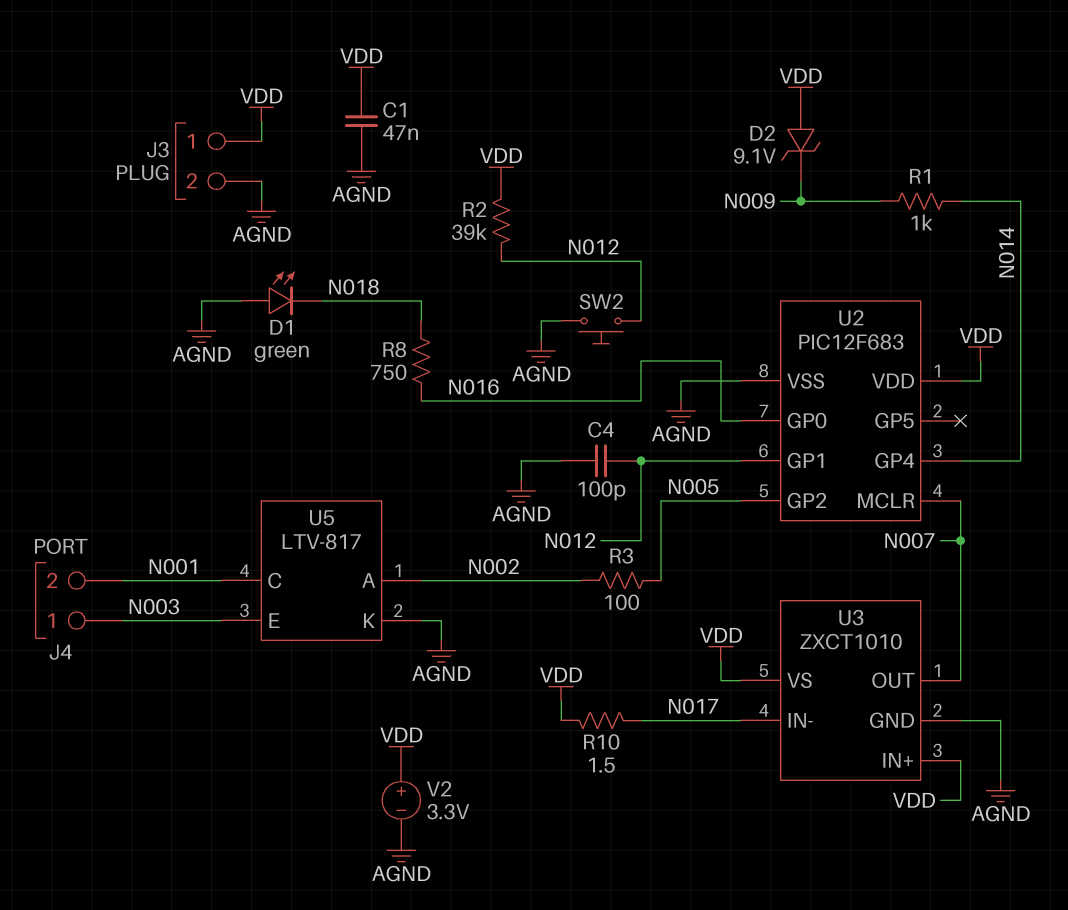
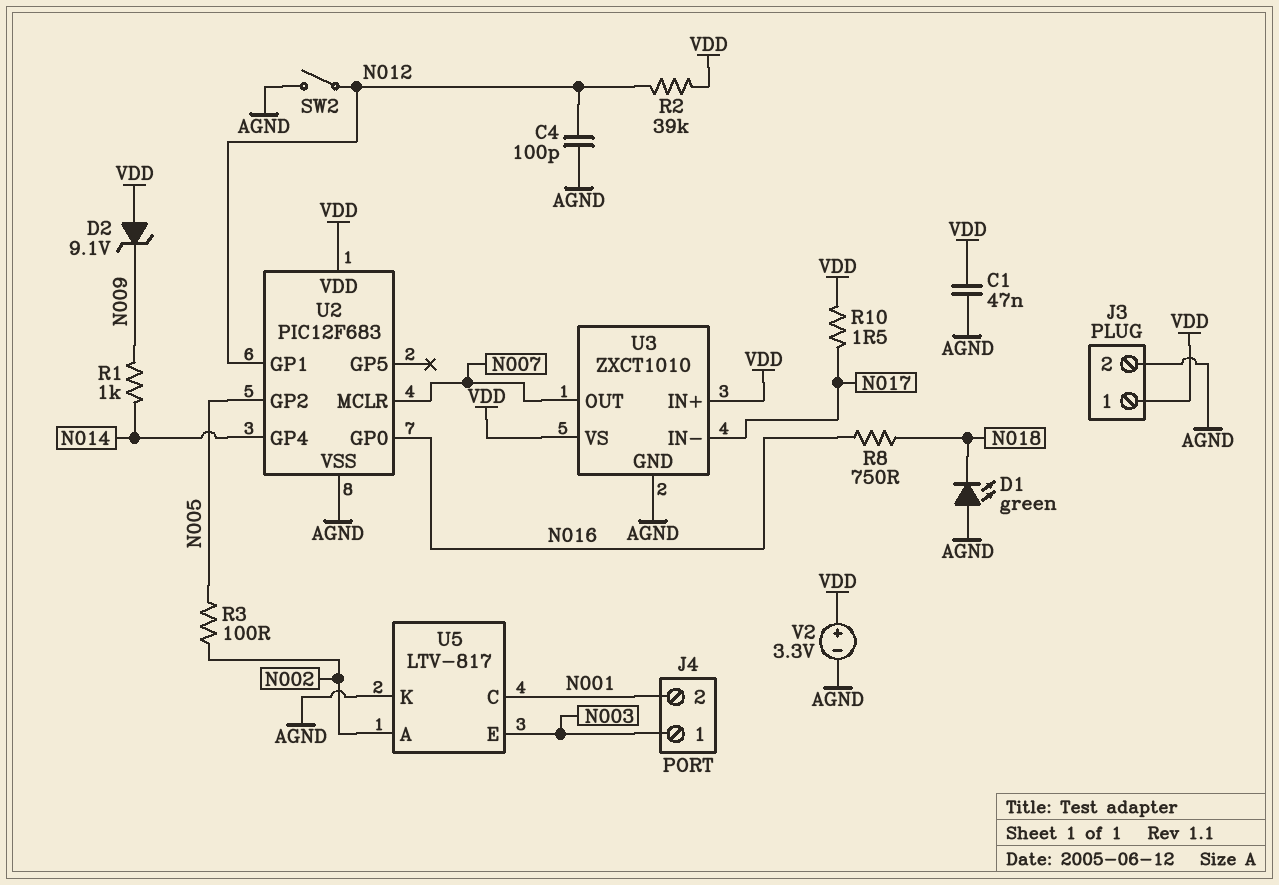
SW2: button (AGND, N012) -> switch (AGND, N012)

